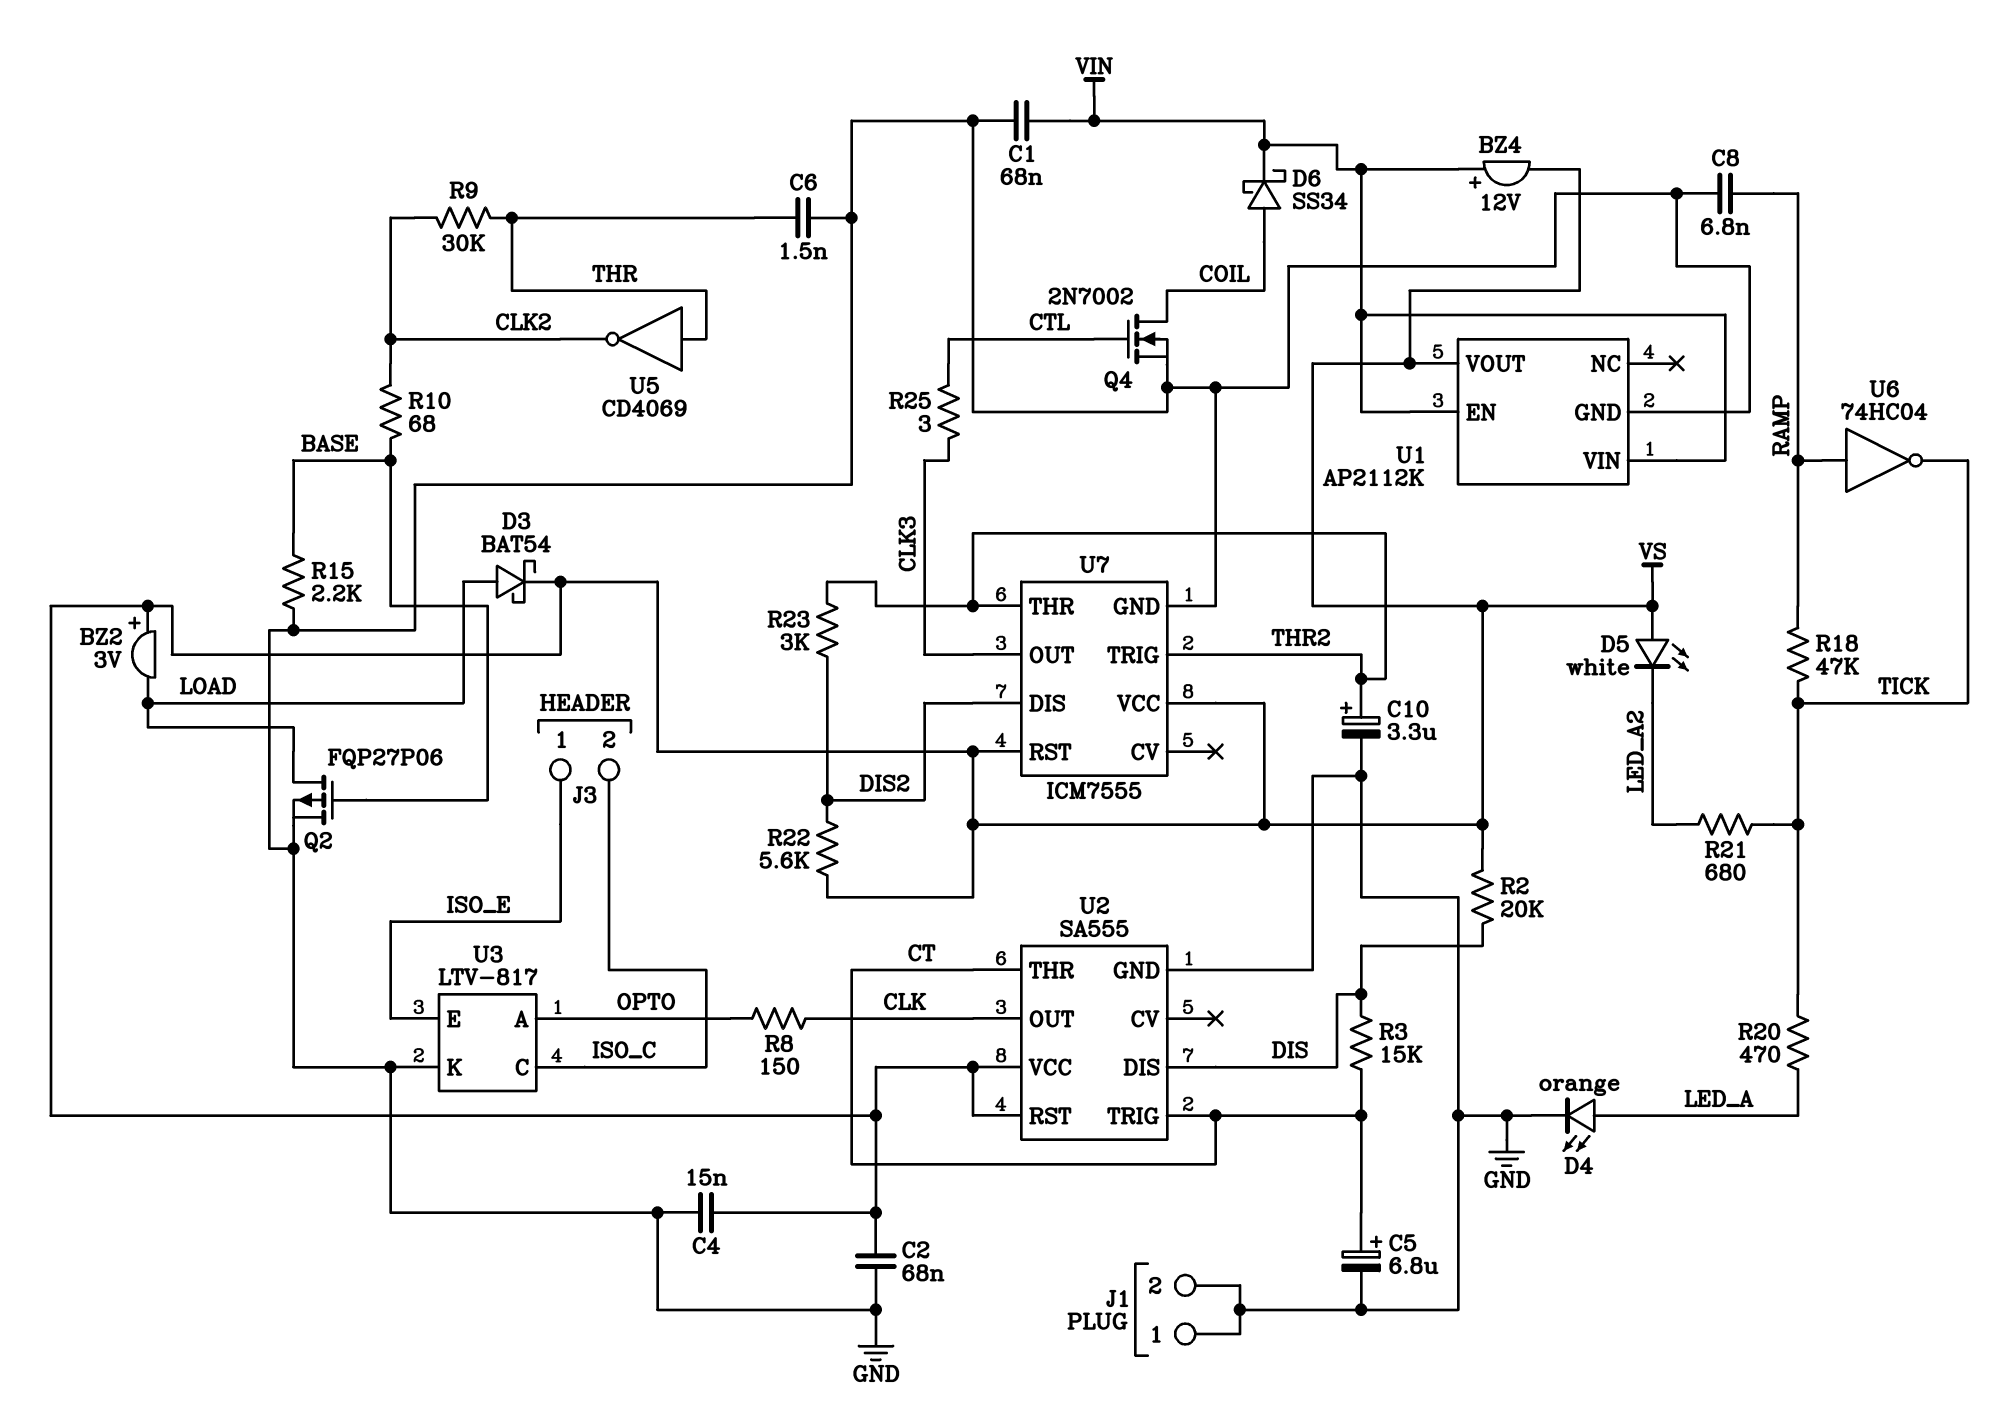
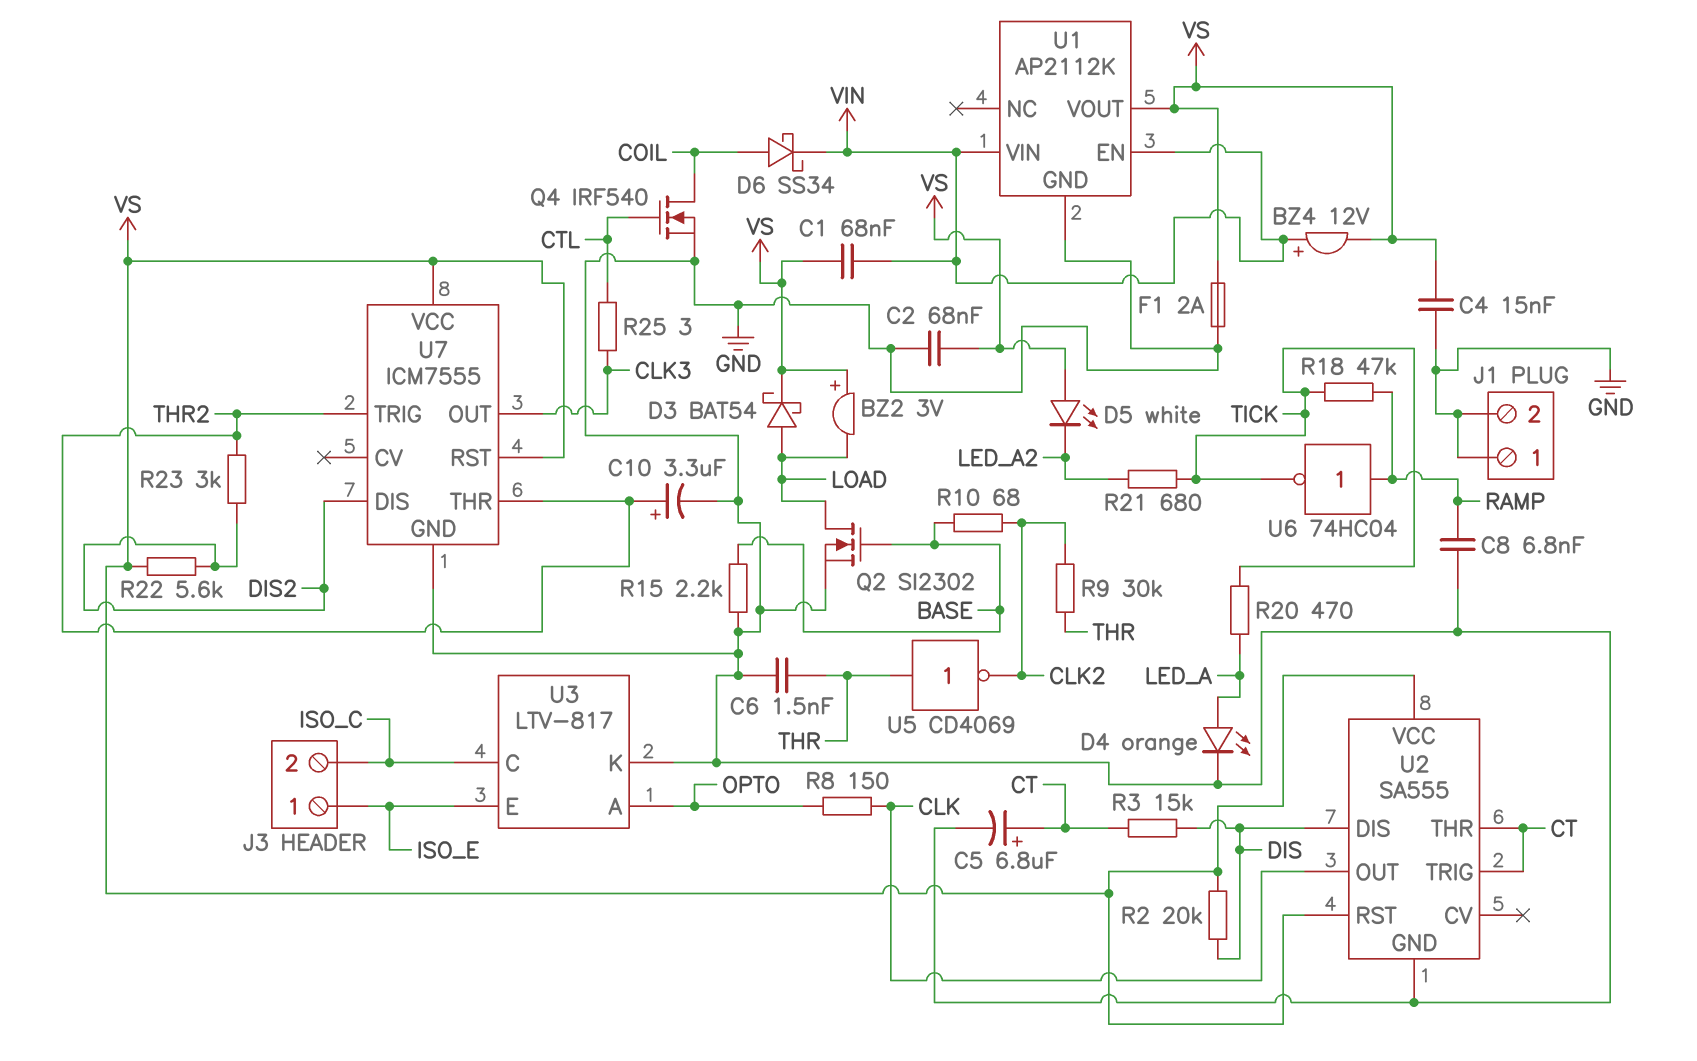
C1: 68nF (GND, VIN) -> 68nF (VIN, VS)
F1: none -> 2A (GND, VS)
Q2: PMOS FQP27P06 (G BASE, D LOAD, S GND) -> NMOS SI2302 (G BASE, D LOAD, S GND)
Q4: NMOS 2N7002 (G CTL, D COIL, S GND) -> NMOS IRF540 (G CTL, D COIL, S GND)

